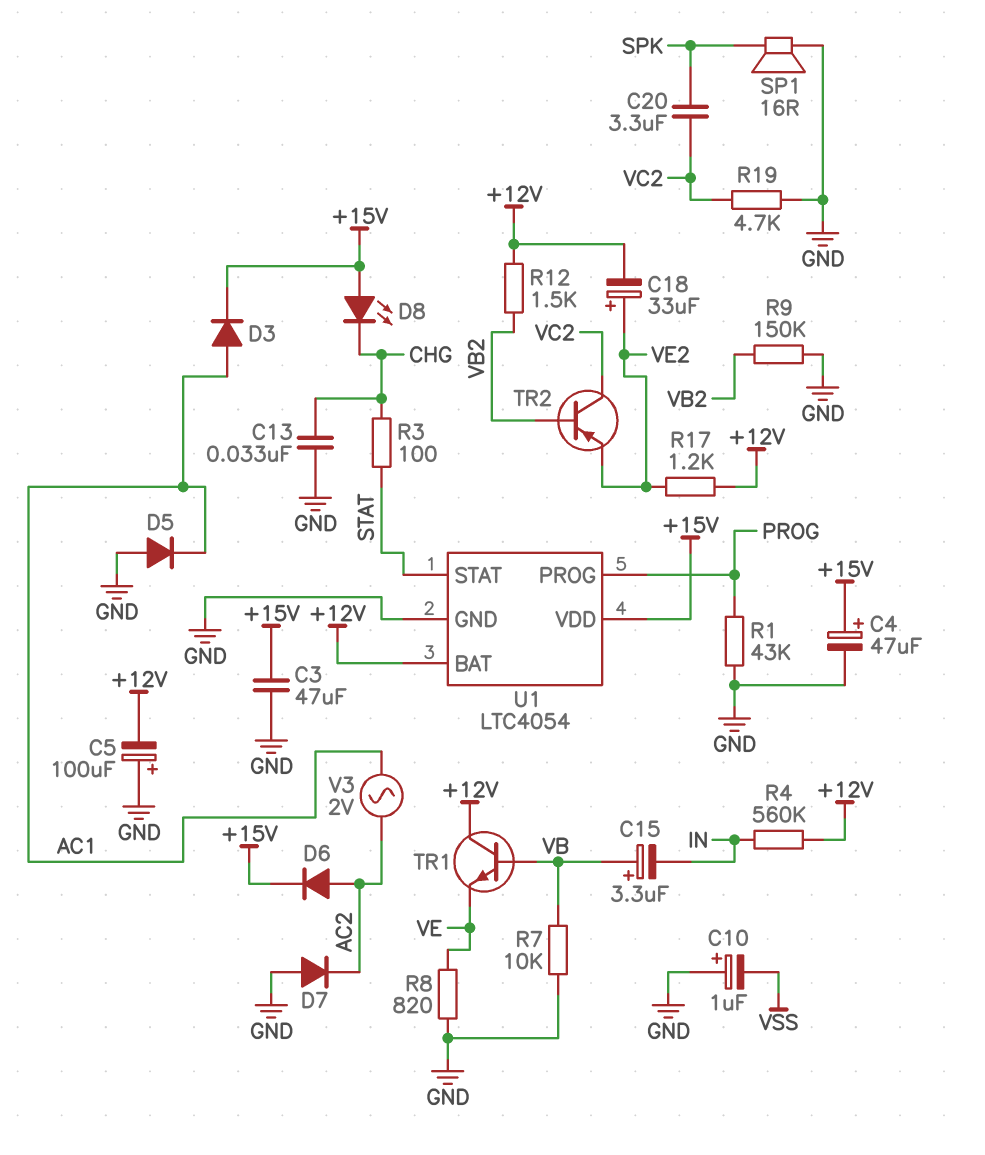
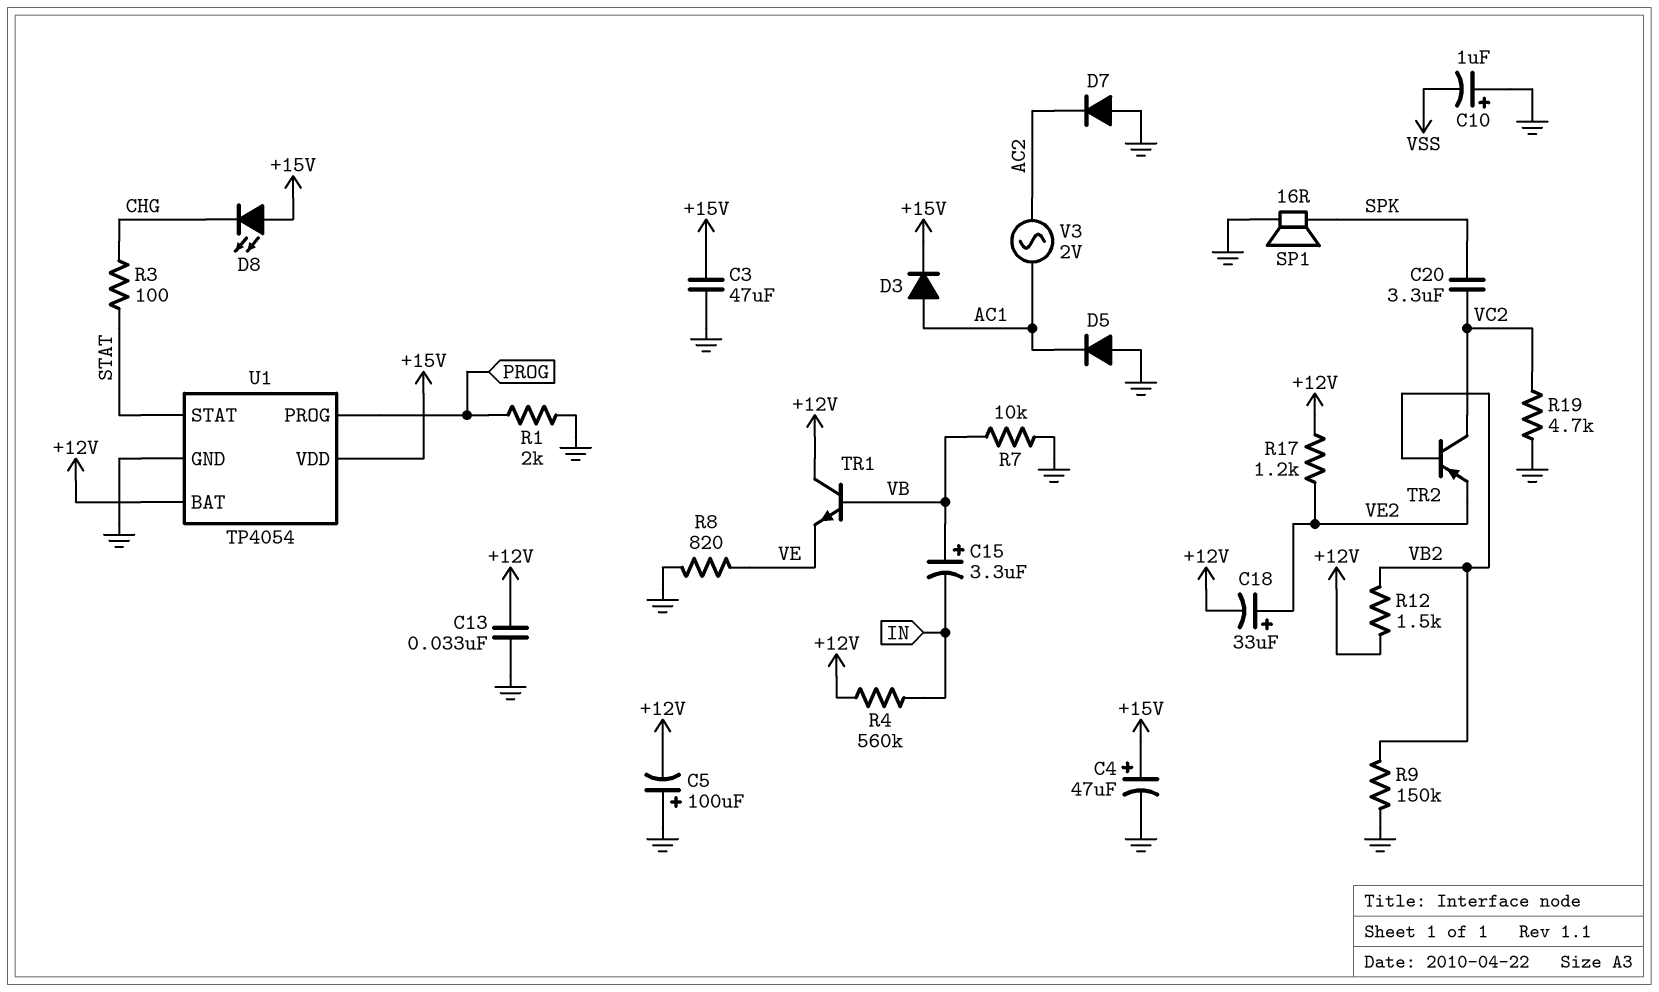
C13: 33nF (CHG, GND) -> 33nF (+12V, GND)
D6: diode (A AC2, K +15V) -> none
R1: 43k (GND, PROG) -> 2k (GND, PROG)
U1: LTC4054 -> TP4054

